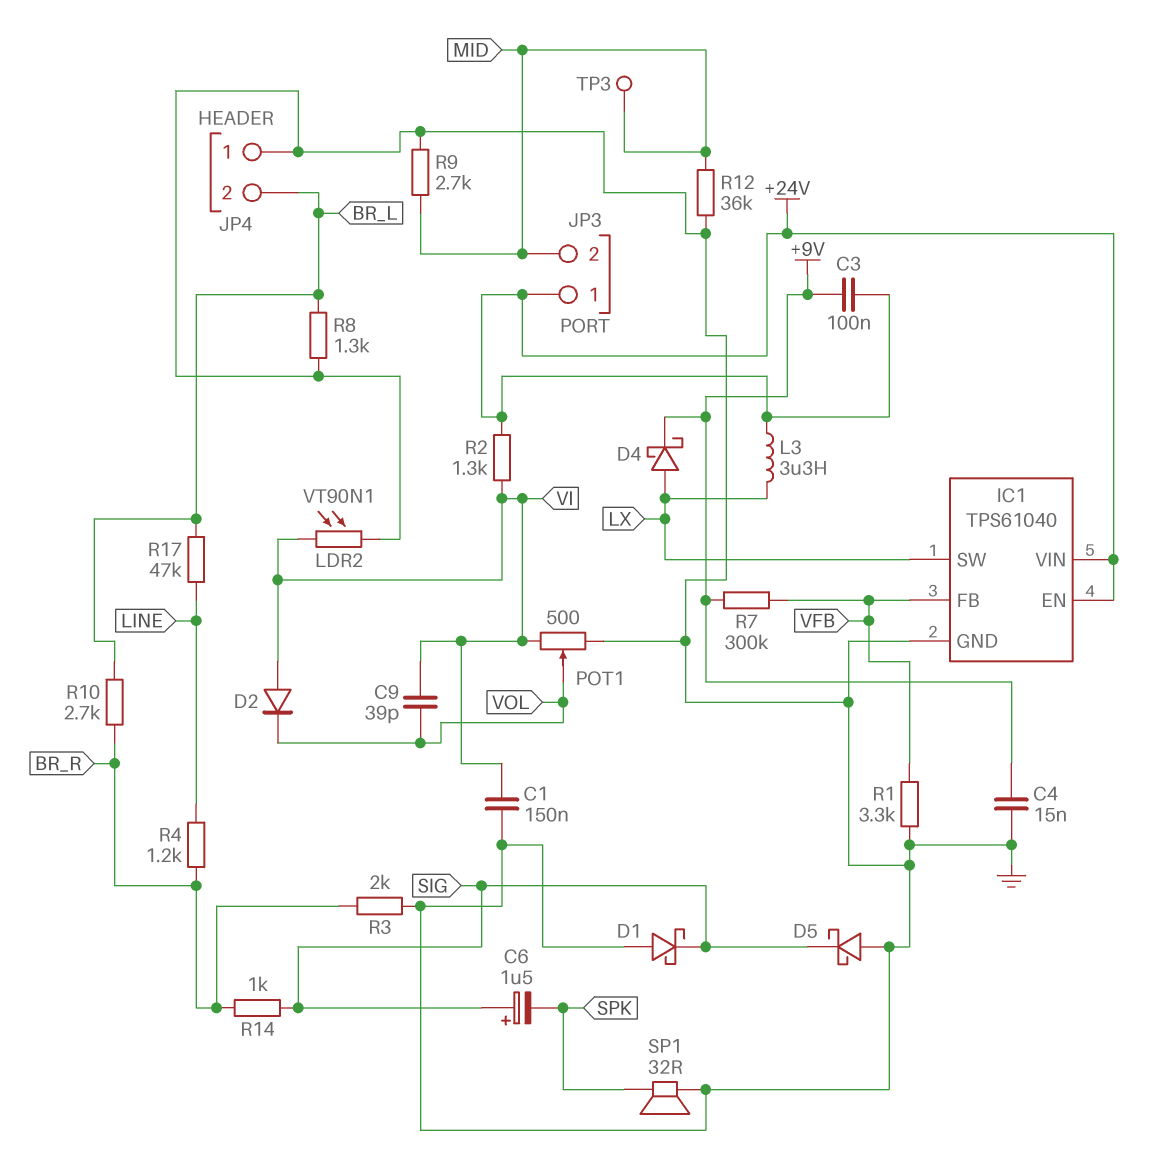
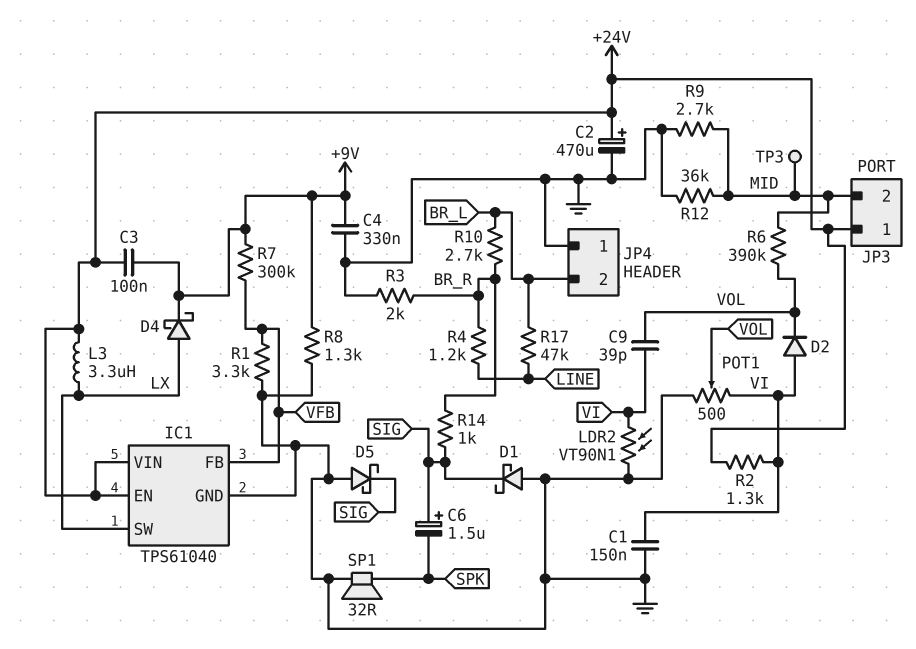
C2: none -> 470uF (plus +24V, minus GND)
C4: 15nF (+9V, GND) -> 330nF (+9V, GND)
R6: none -> 390k (MID, VOL)
R8: 1.3k (BR_L, GND) -> 1.3k (+9V, GND)

